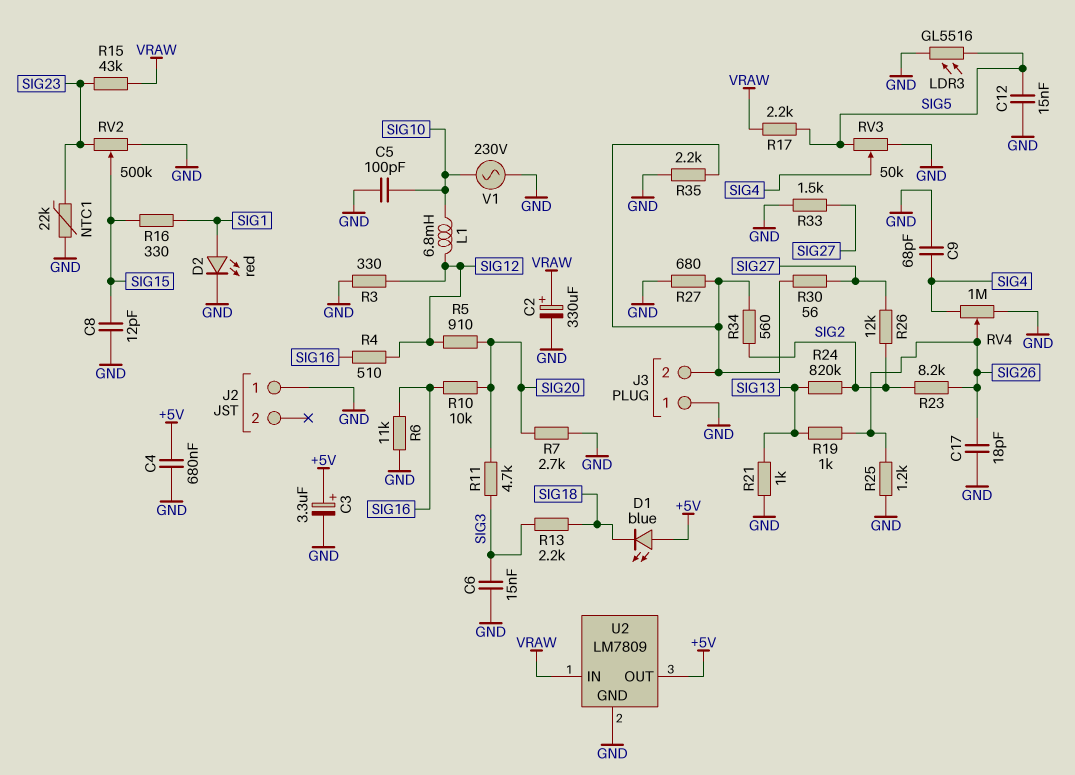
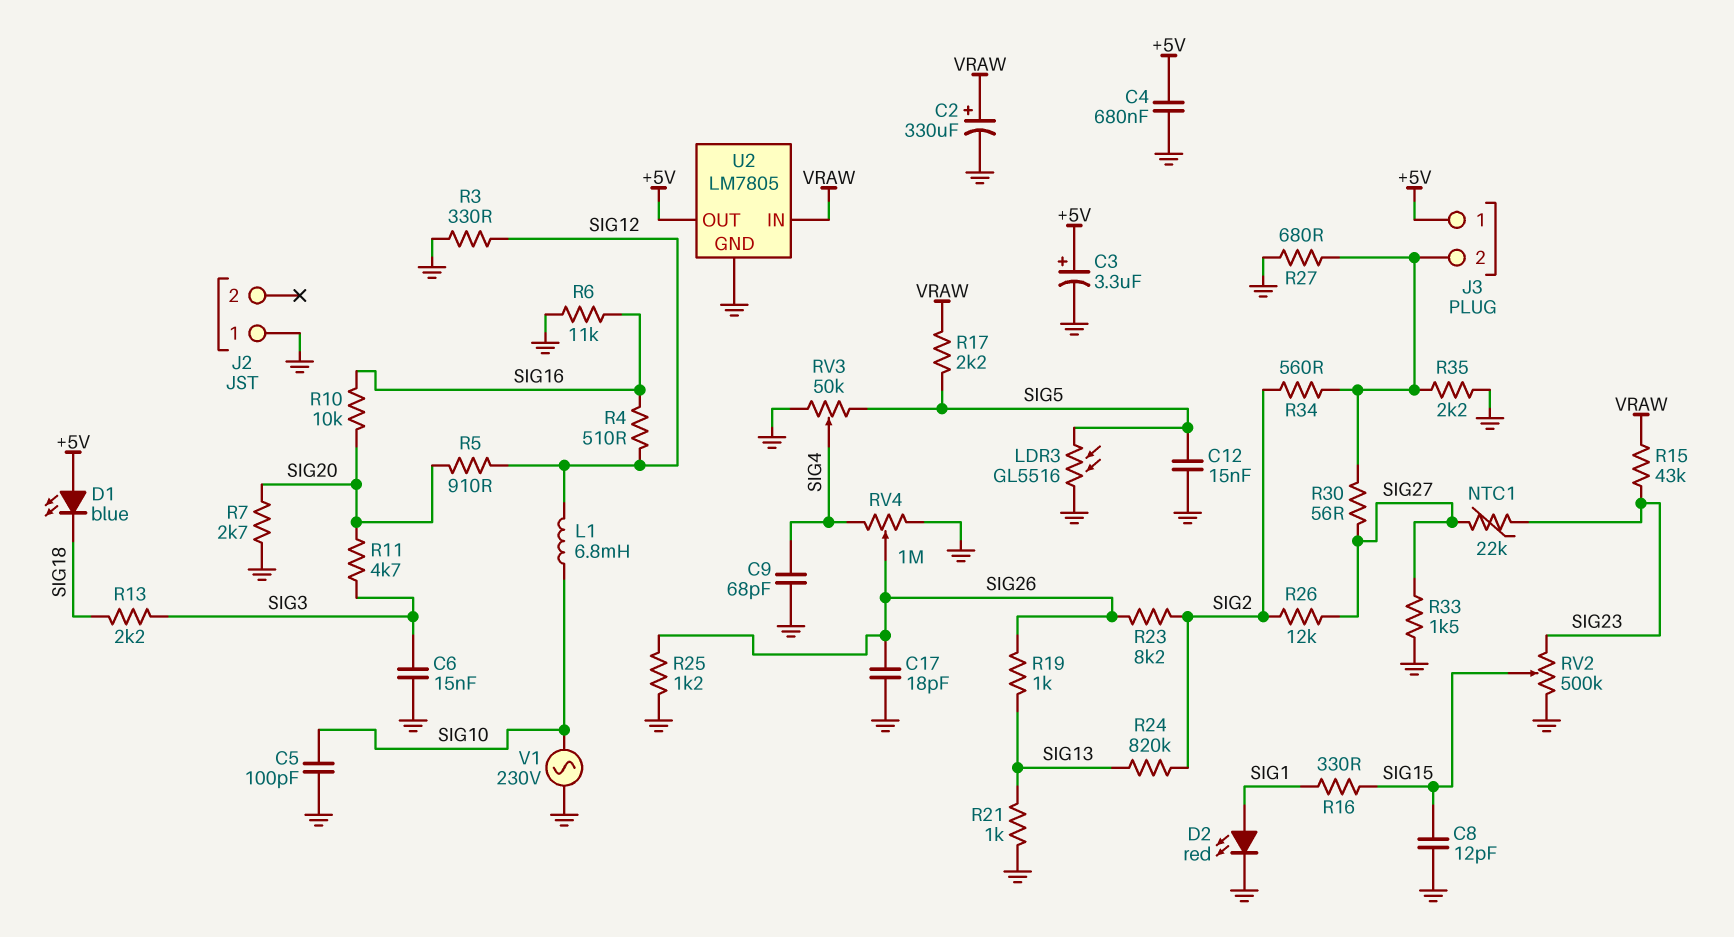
J3 pin 1: GND -> +5V
NTC1: 22k (GND, SIG23) -> 22k (SIG23, SIG27)
U2: LM7809 -> LM7805

